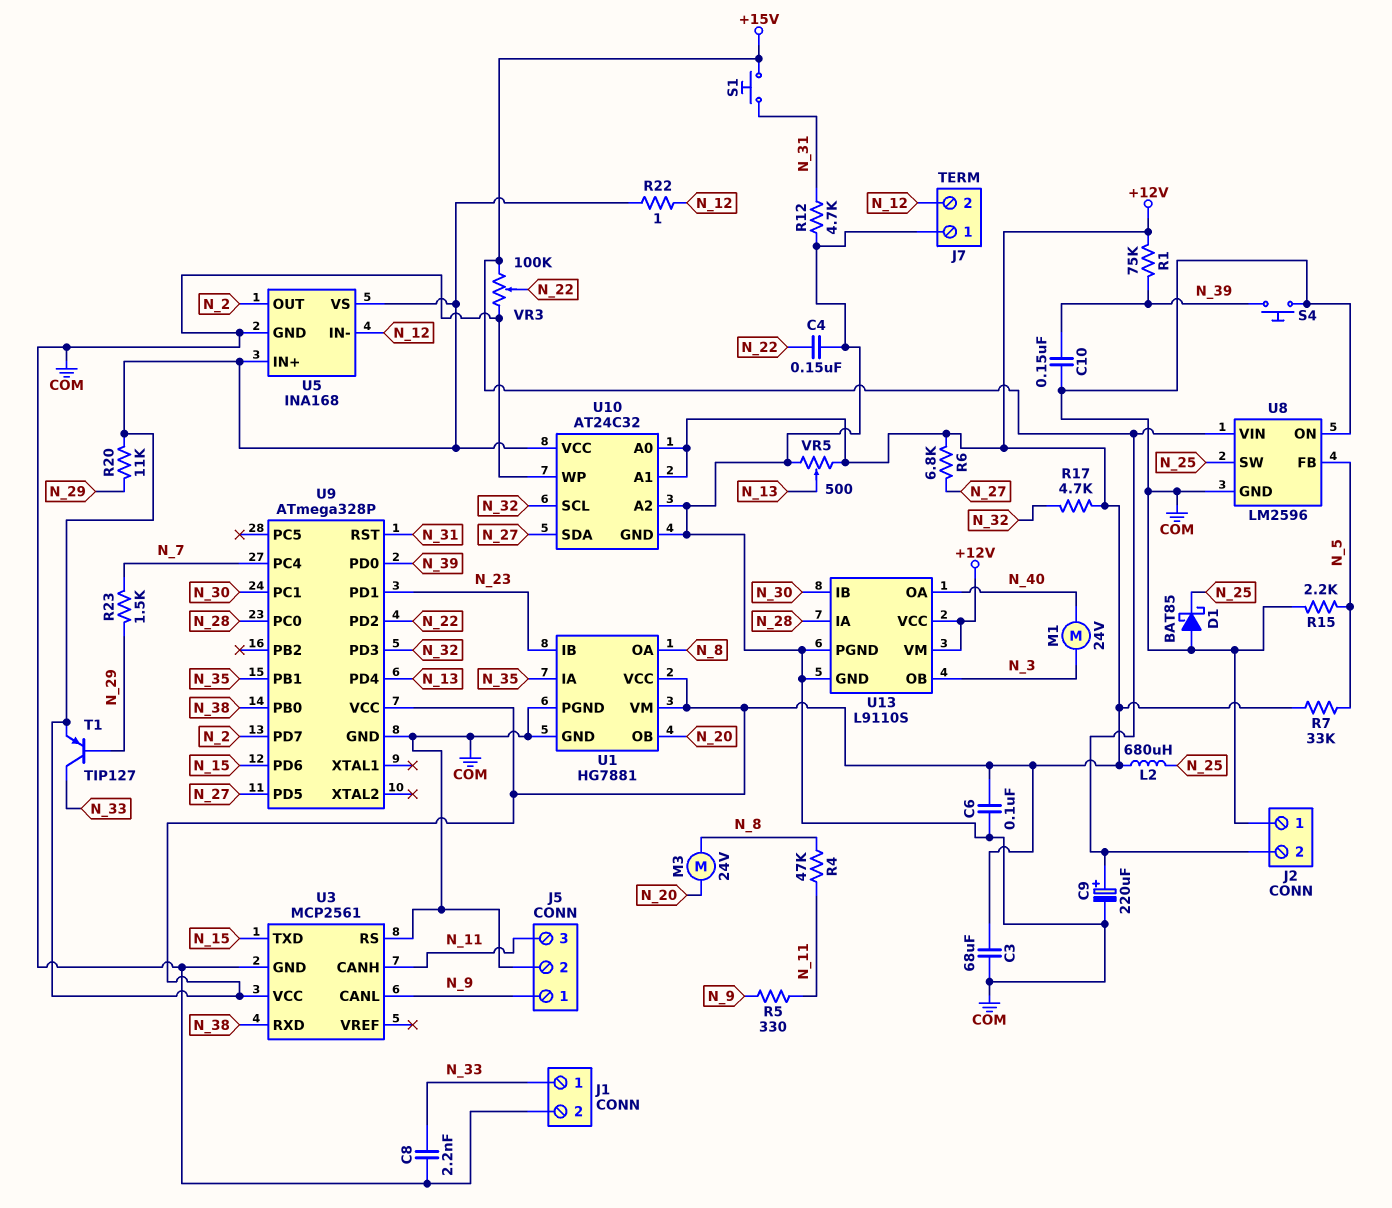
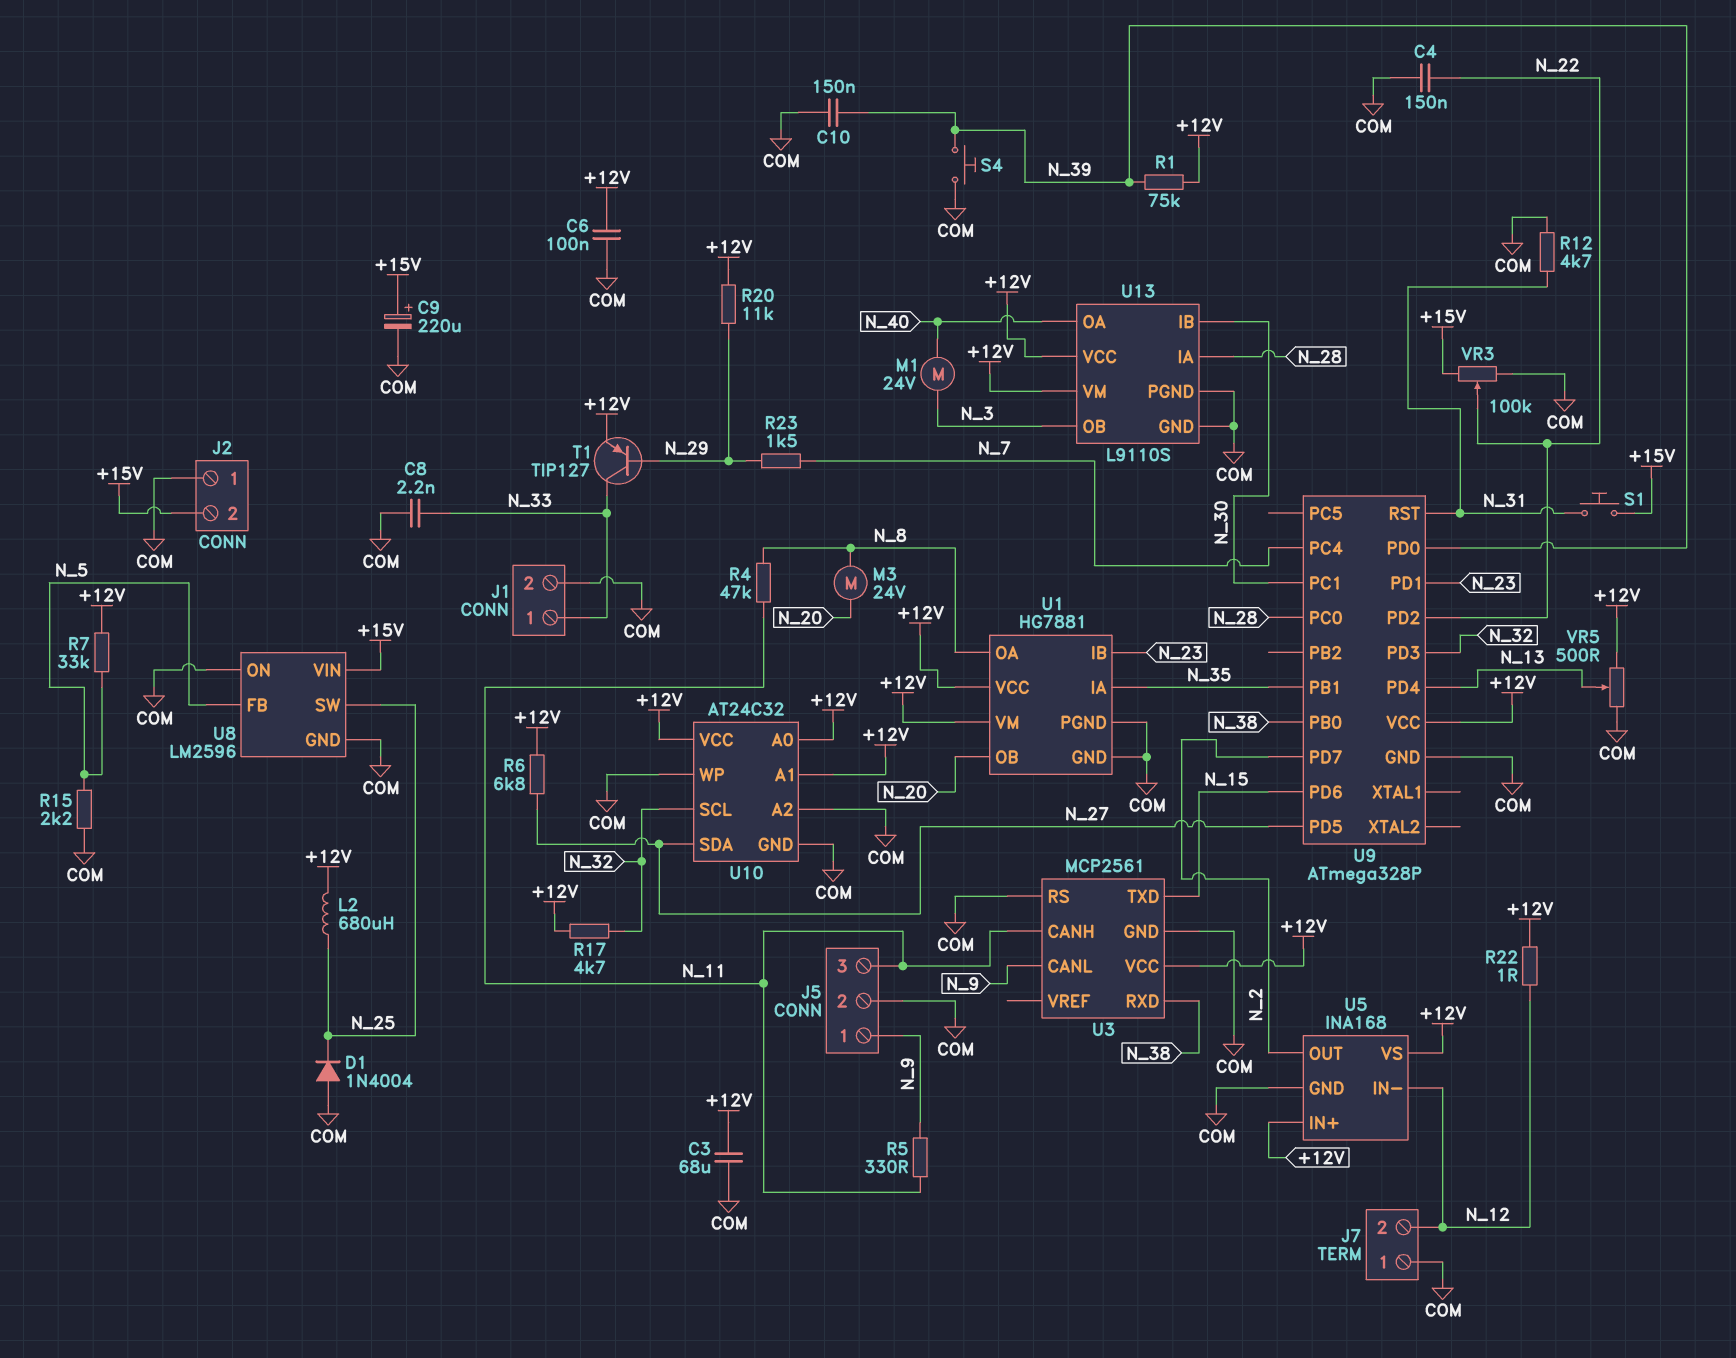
D1: schottky BAT85 (A COM, K N_25) -> diode 1N4004 (A COM, K N_25)

